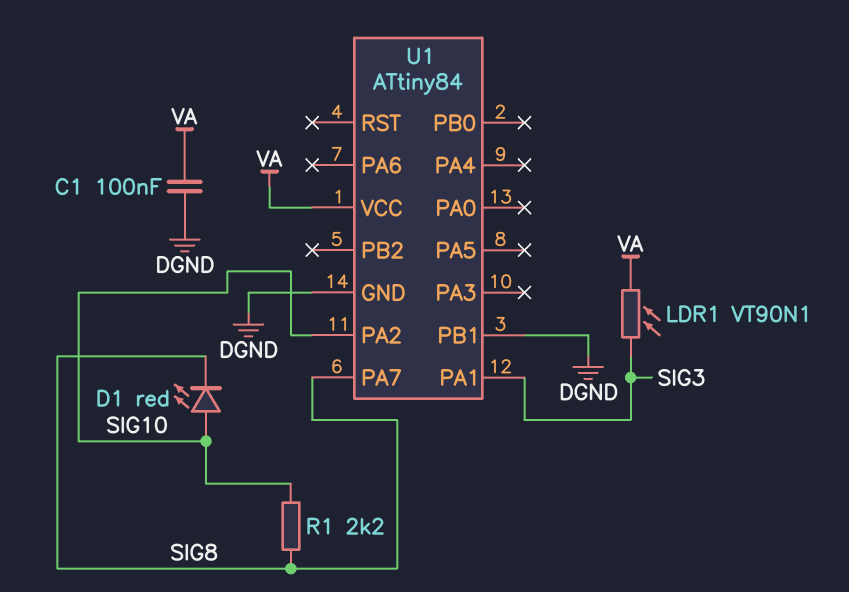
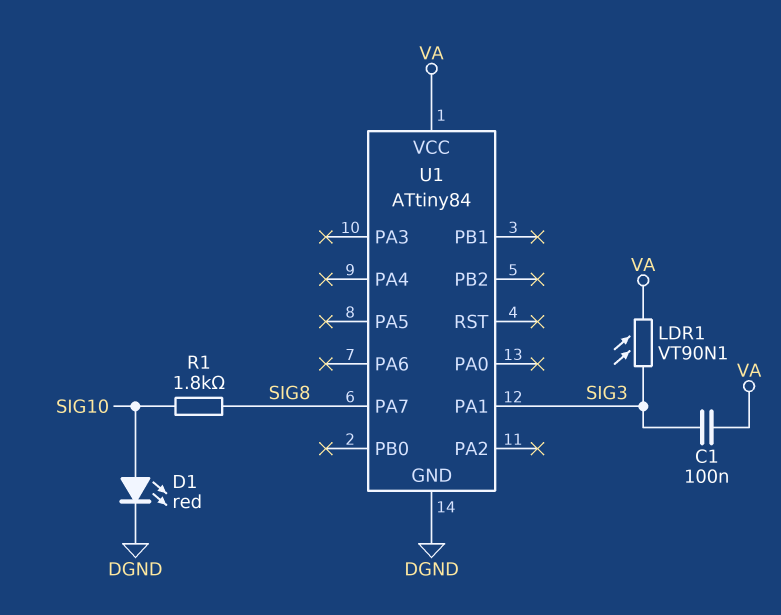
C1: 100nF (DGND, VA) -> 100nF (SIG3, VA)
D1: LED red (A SIG10, K SIG8) -> LED red (A SIG10, K DGND)
R1: 2.2k (SIG8, SIG10) -> 1.8k (SIG8, SIG10)
U1 pin PA2: SIG10 -> none
U1 pin PB1: DGND -> none

